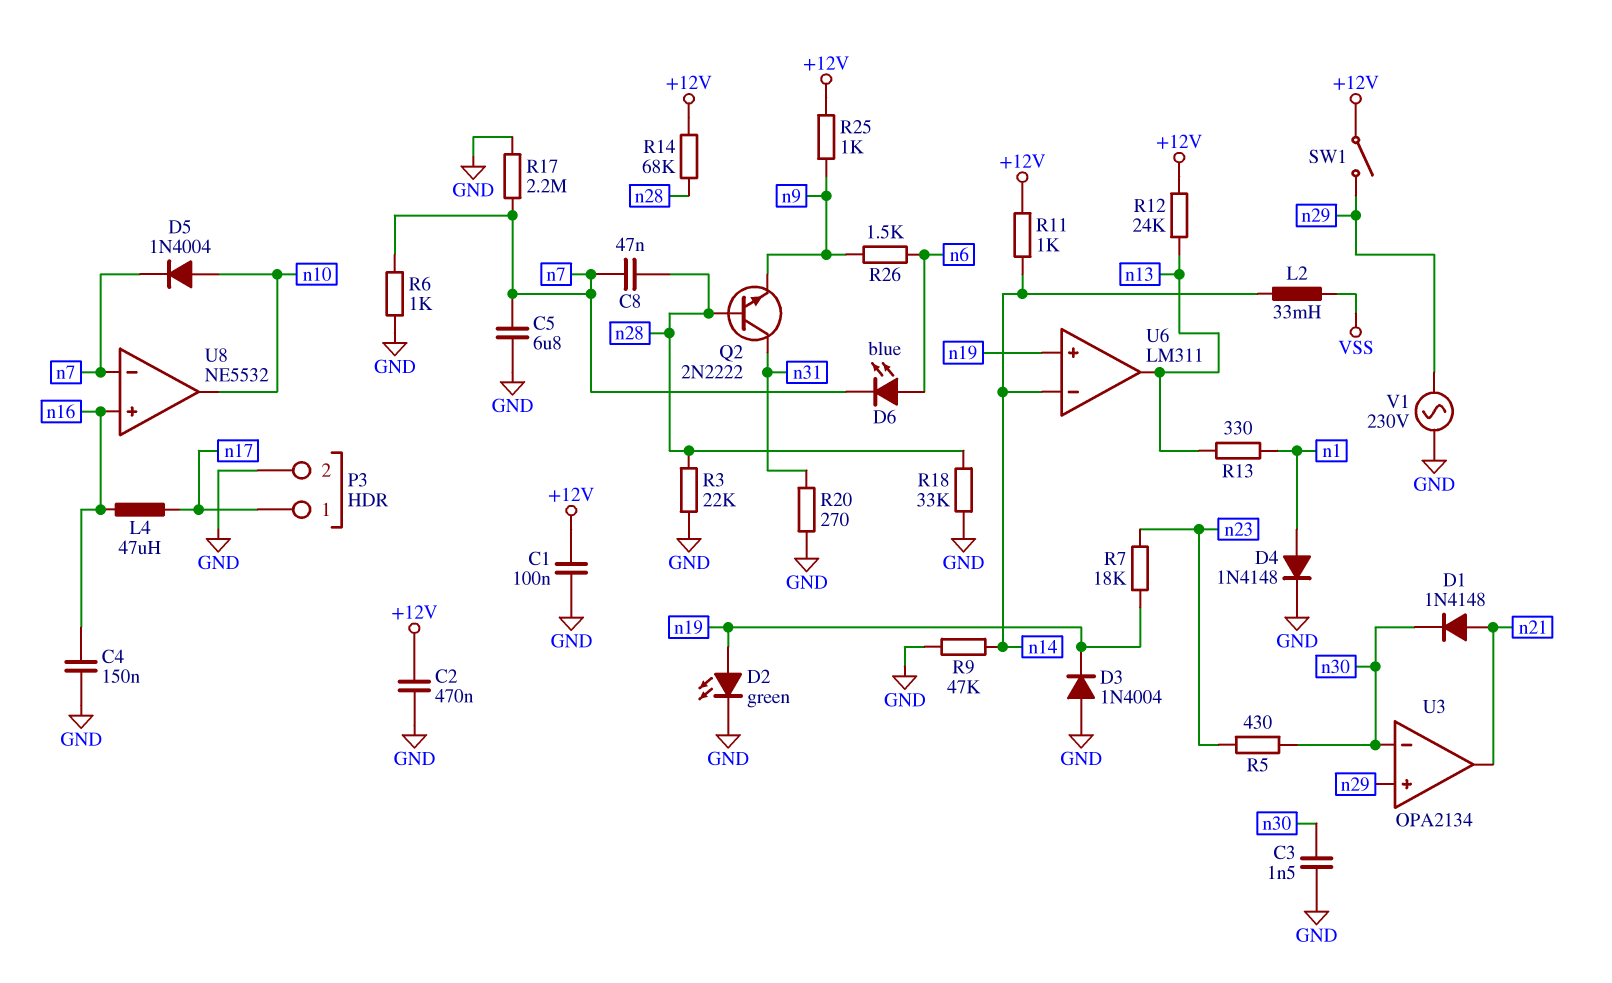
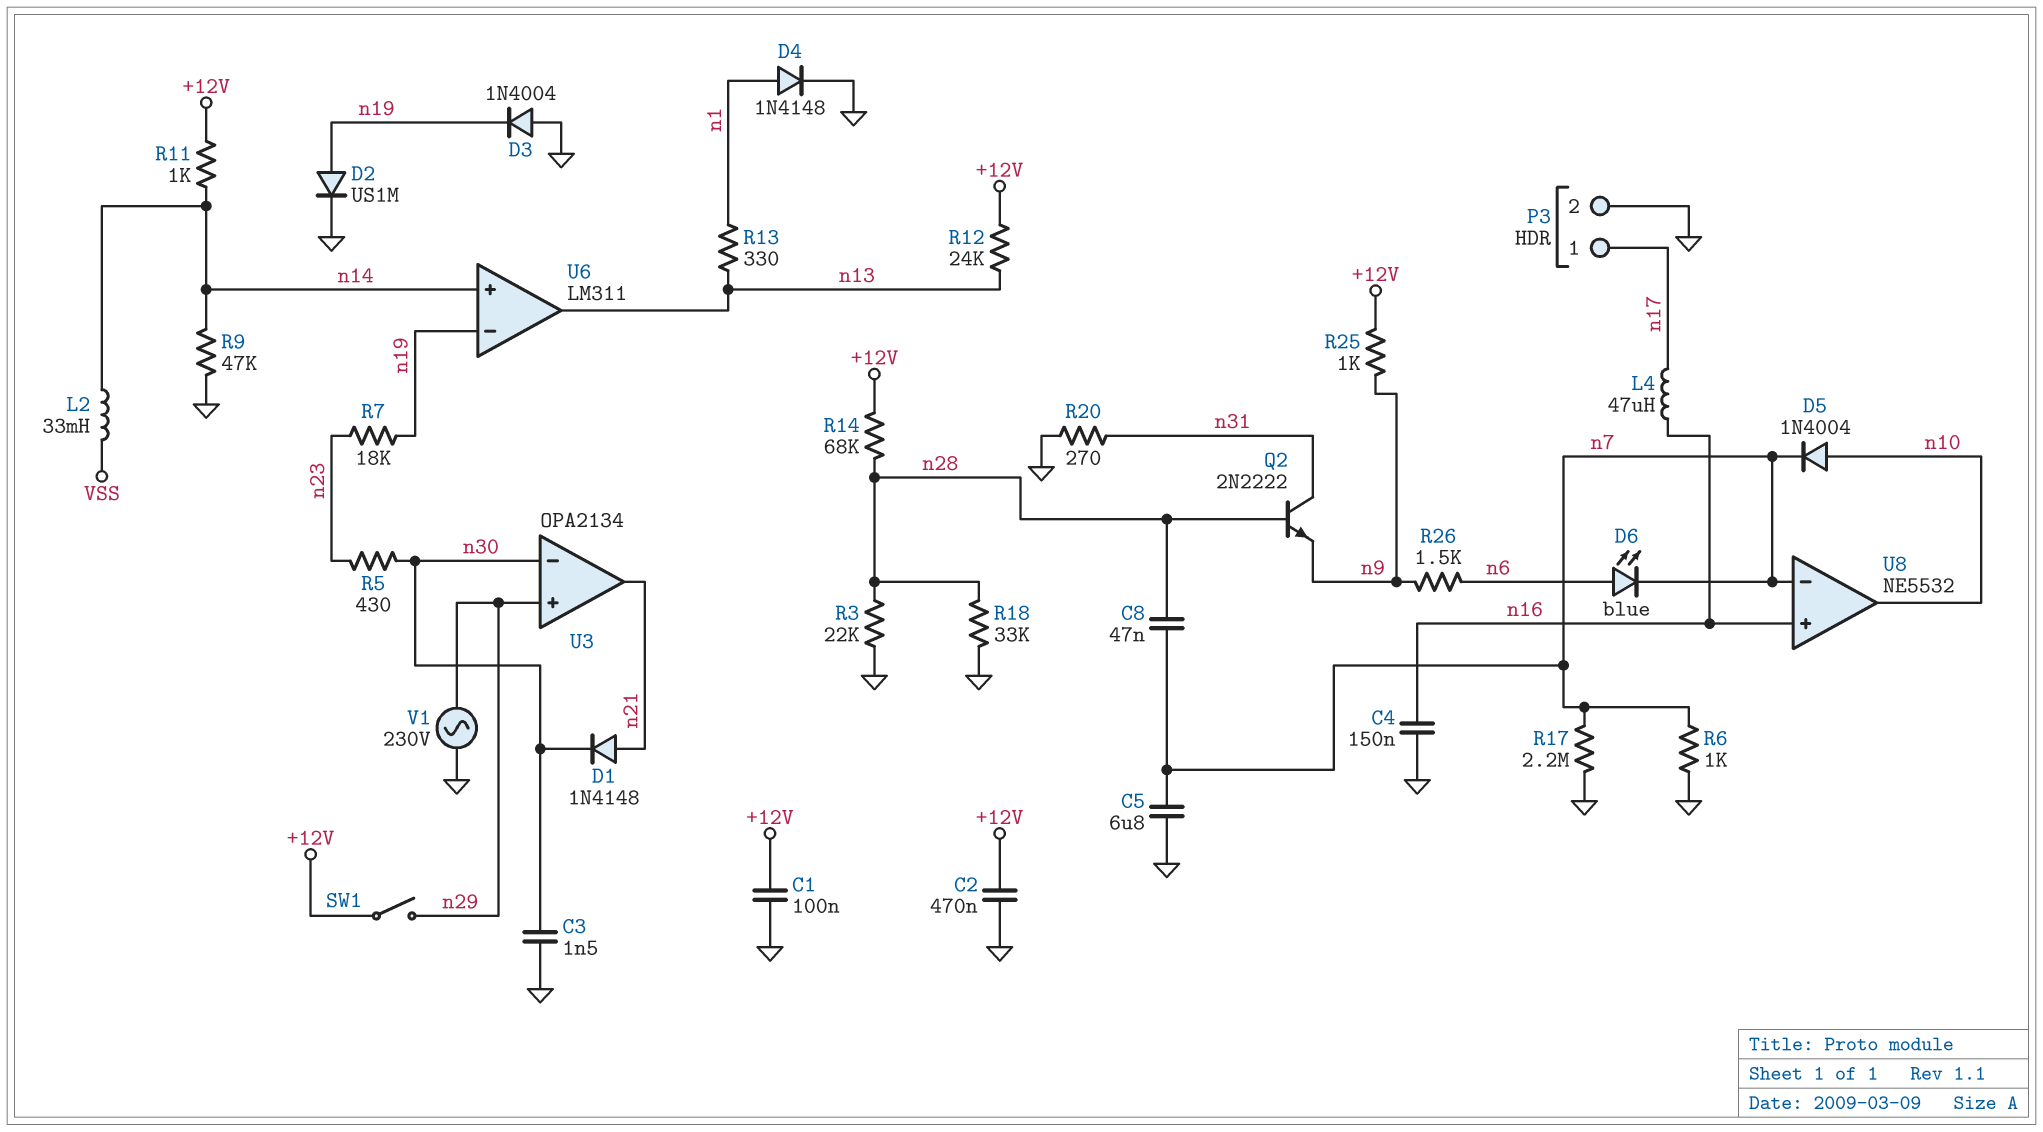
D2: LED green (A n19, K GND) -> diode US1M (A n19, K GND)
U6 pin in+: n19 -> n14
U6 pin in-: n14 -> n19

